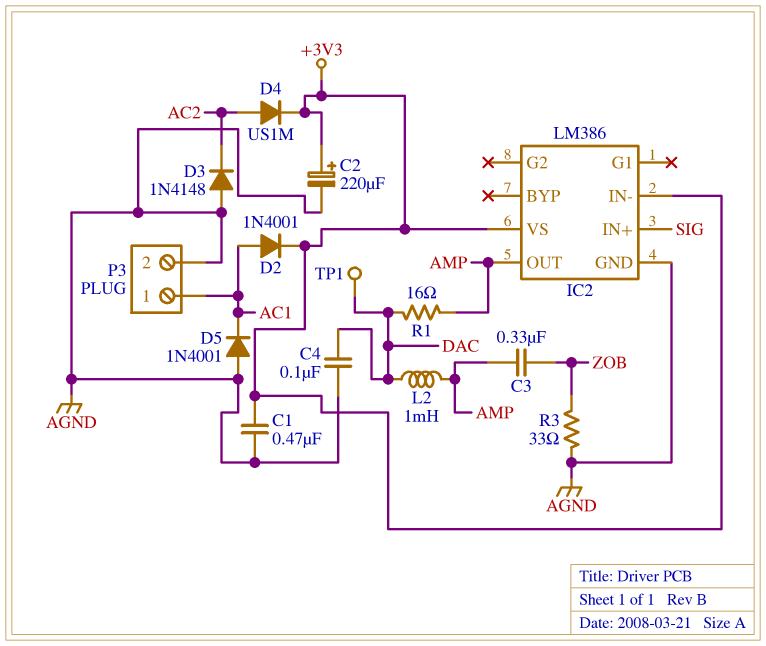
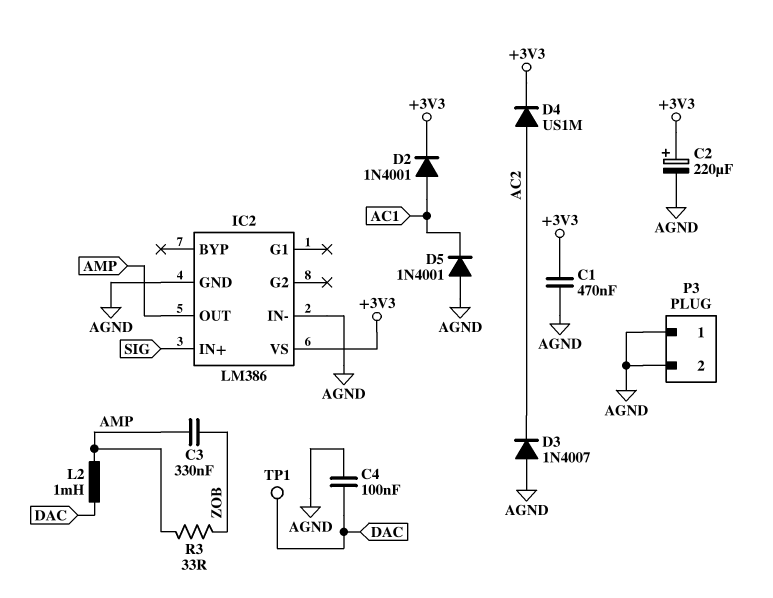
D3: diode 1N4148 (A AGND, K AC2) -> diode 1N4007 (A AGND, K AC2)
IC2 pin IN-: +3V3 -> AGND
P3 pin 1: AC1 -> AGND
R1: 16 (AMP, DAC) -> none
R3: 33 (AGND, ZOB) -> 33 (AMP, ZOB)

